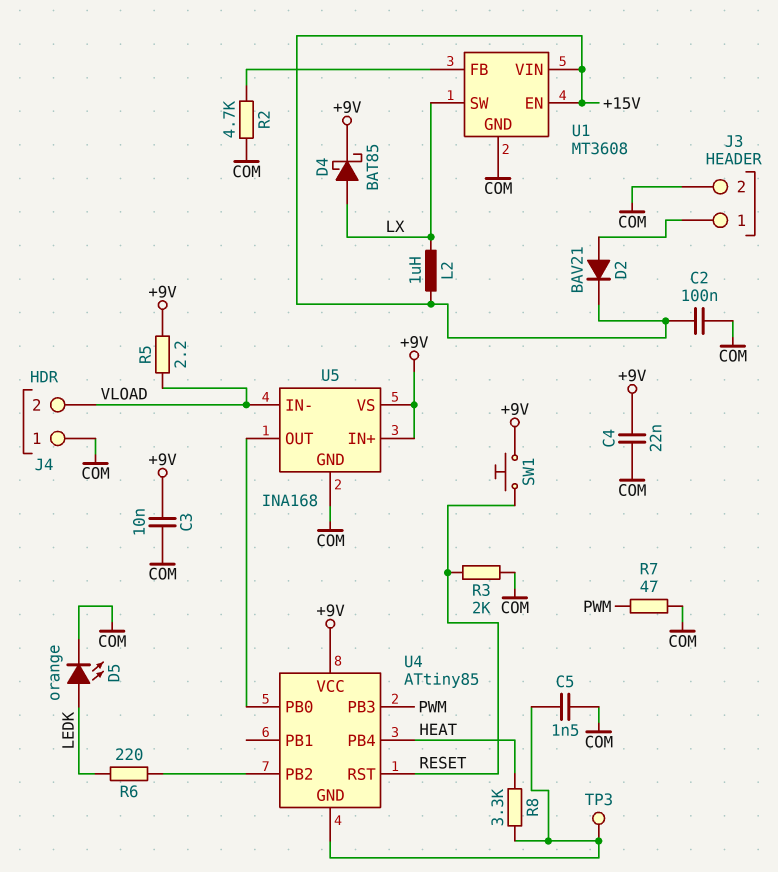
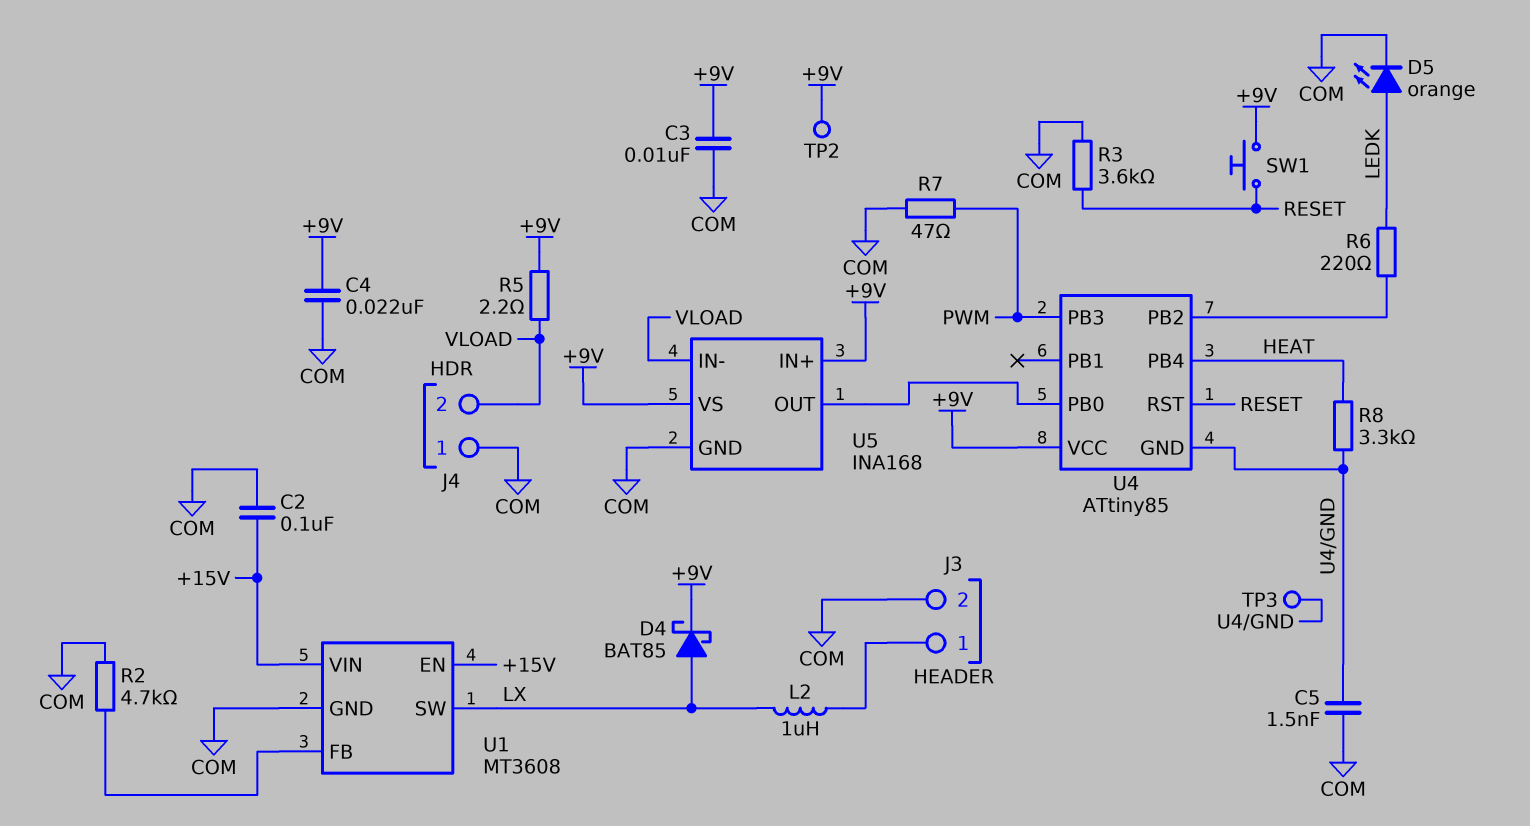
D2: diode BAV21 (A J3/1, K +15V) -> none
L2: 1uH (+15V, LX) -> 1uH (J3/1, LX)
R3: 2k (COM, RESET) -> 3.6k (COM, RESET)
TP2: none -> test point (+9V)

